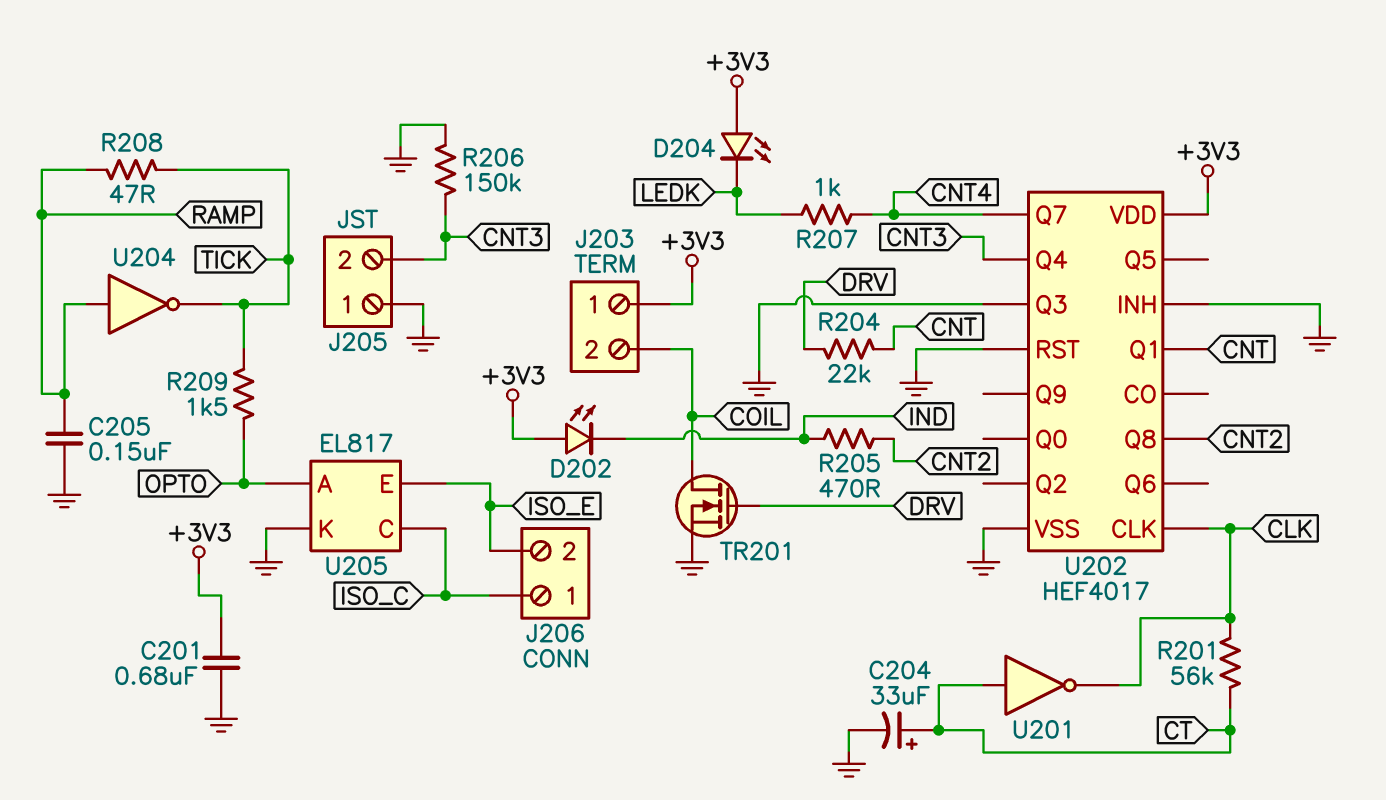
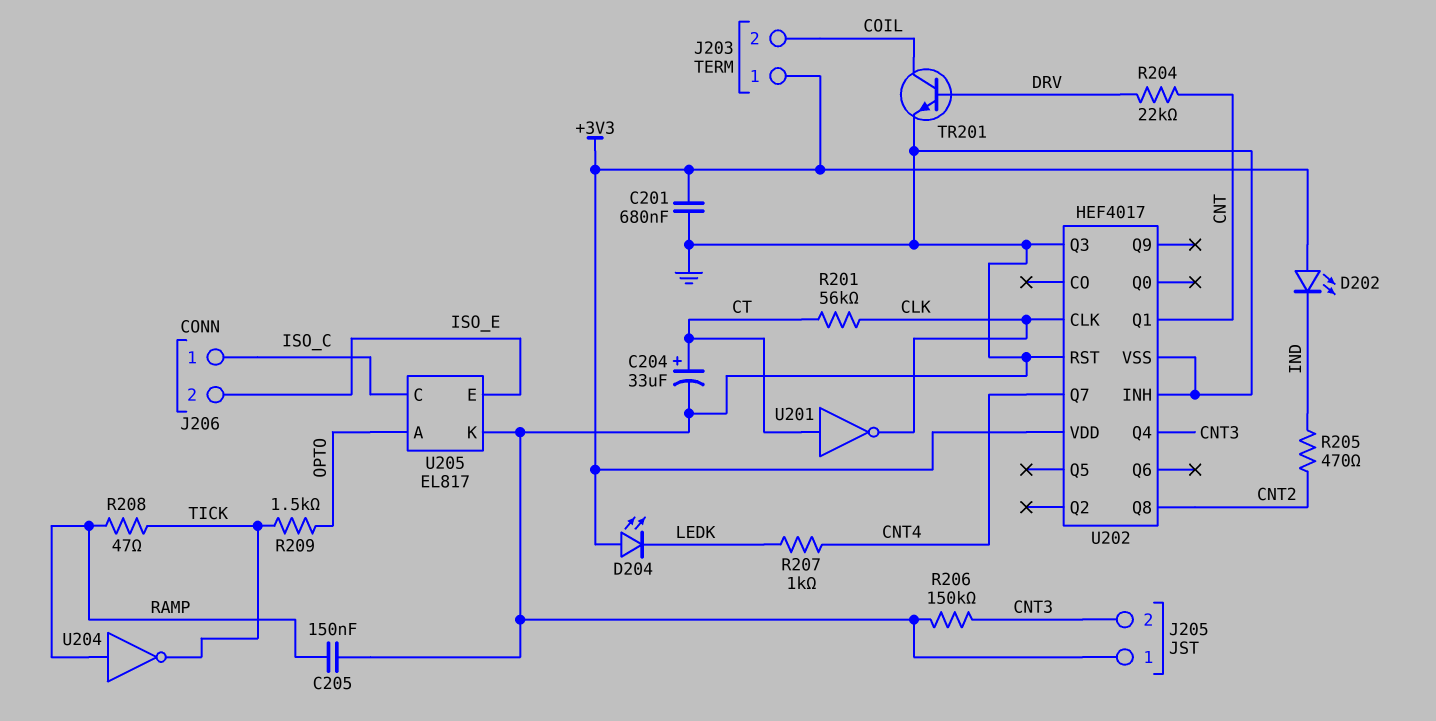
TR201: NMOS (G DRV, D COIL, S GND) -> NPN (B DRV, C COIL, E GND)

